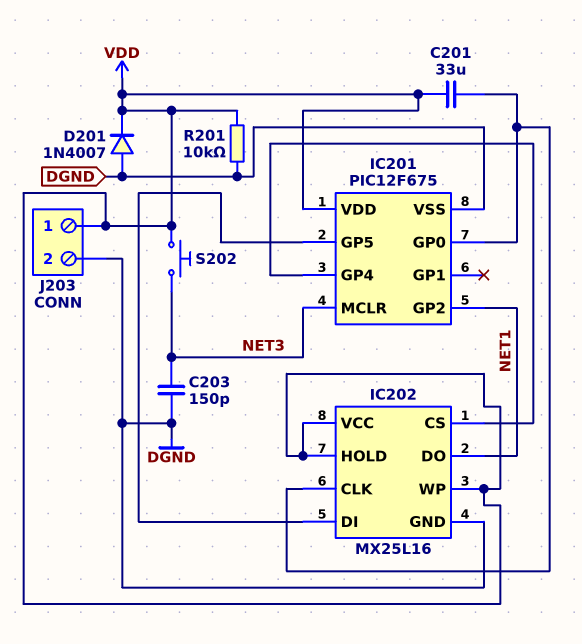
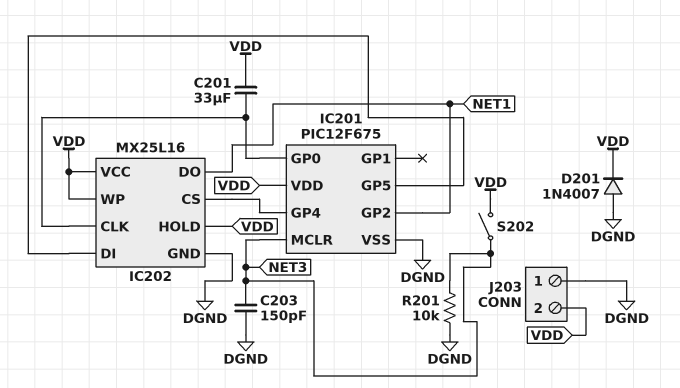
J203 pin 1: VDD -> DGND
J203 pin 2: DGND -> VDD
R201: 10k (DGND, VDD) -> 10k (DGND, NET3)
S202: button (NET3, VDD) -> switch (NET3, VDD)

